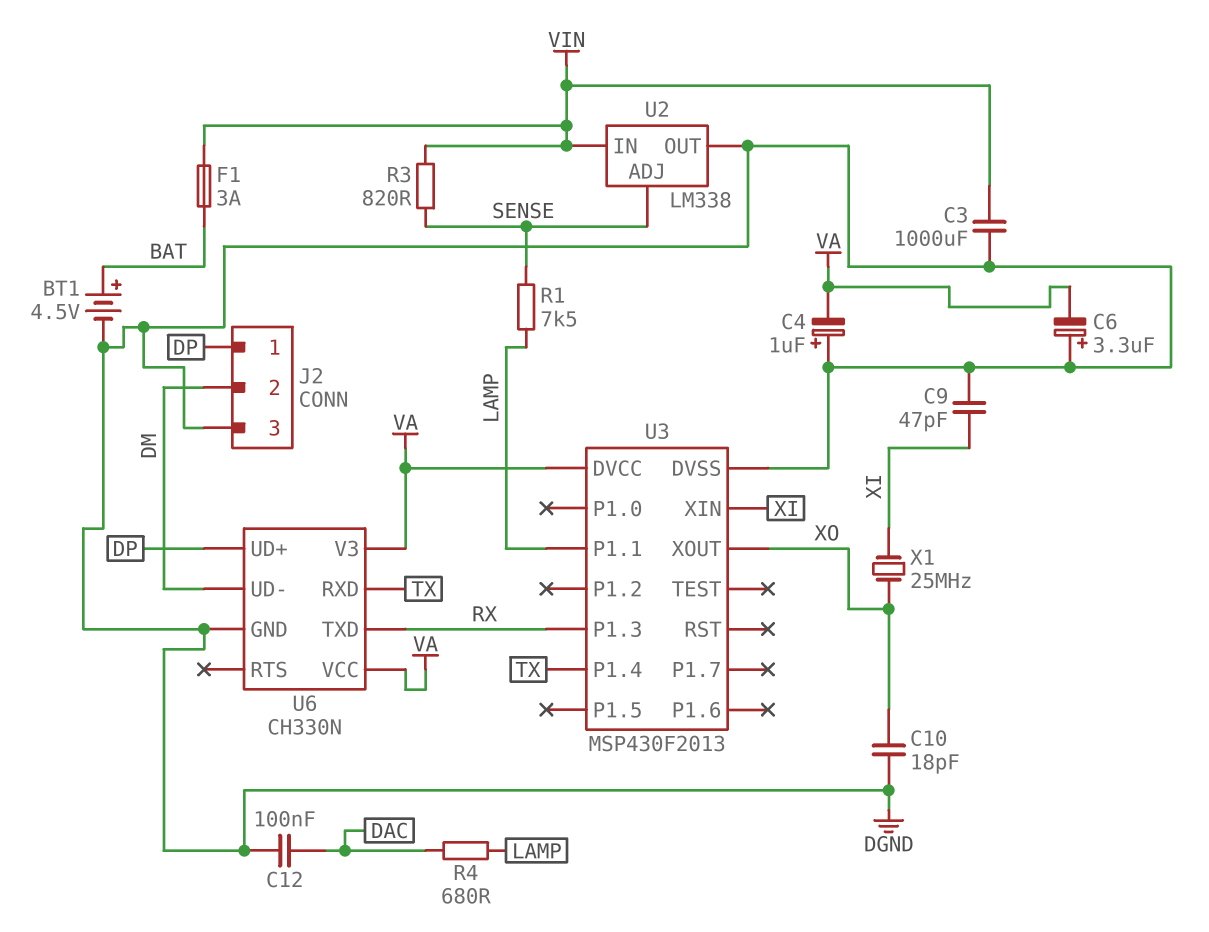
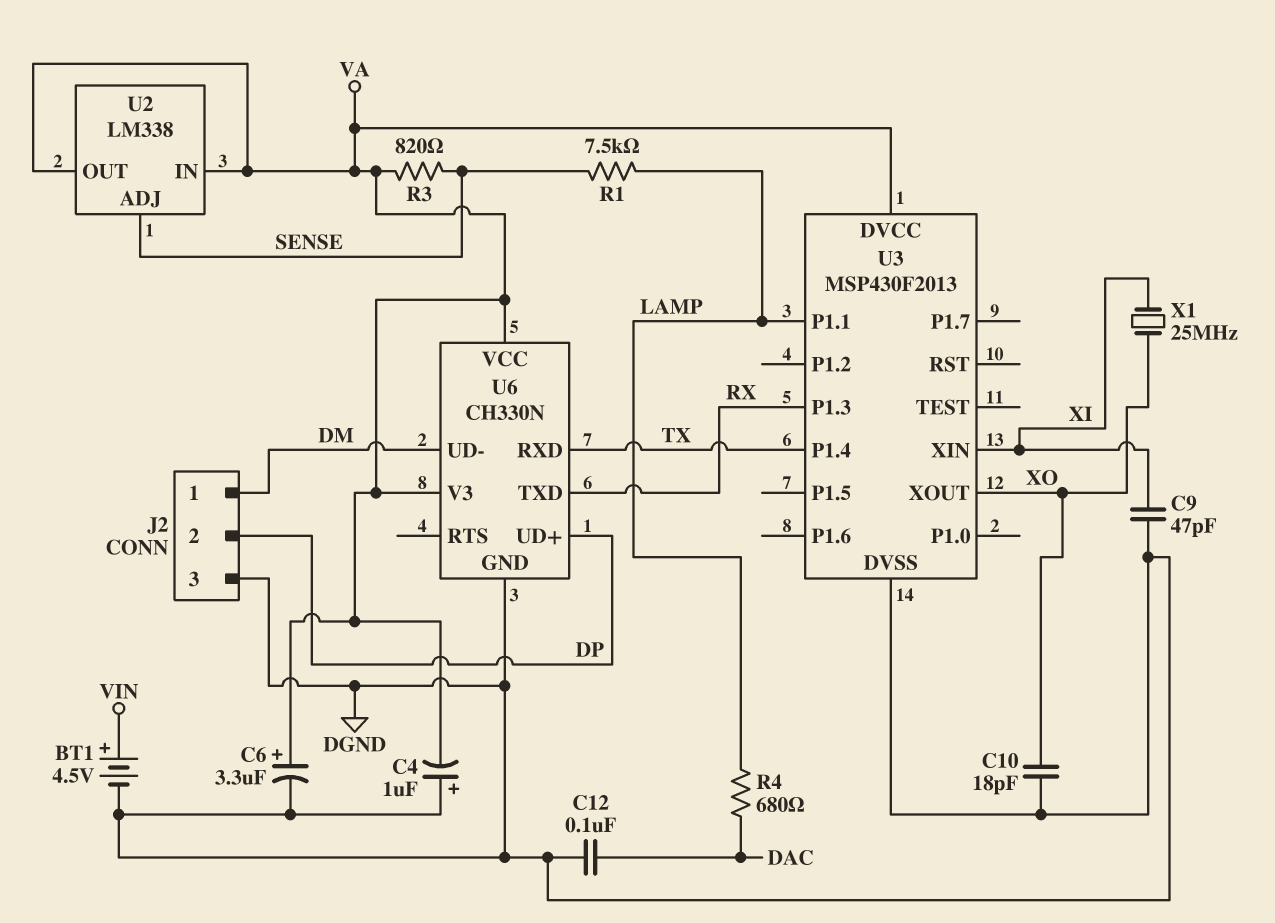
BT1: 4.5V (plus BAT, minus DGND) -> 4.5V (plus VIN, minus DGND)
C3: 1000uF (DGND, VIN) -> none
C6: 3.3uF (plus DGND, minus VA) -> 3.3uF (plus VA, minus DGND)
F1: 3A (BAT, VIN) -> none
J2 pin 1: DP -> DM
J2 pin 2: DM -> DP
R3: 820 (SENSE, VIN) -> 820 (SENSE, VA)
U2 pin IN: VIN -> VA
U2 pin OUT: DGND -> VA

